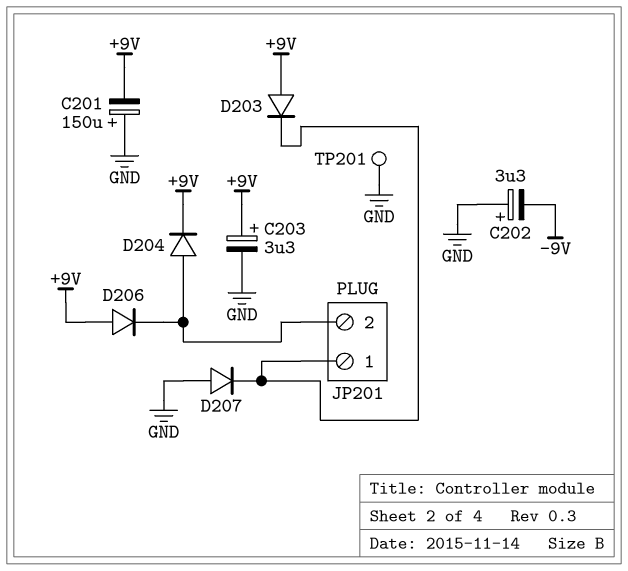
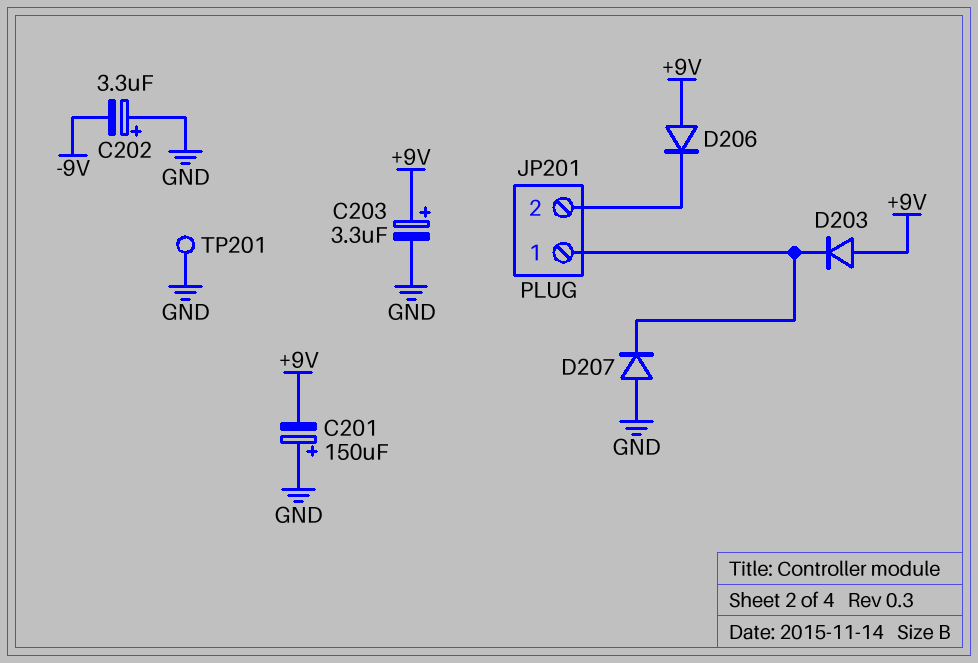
D204: diode (A JP201/2, K +9V) -> none

